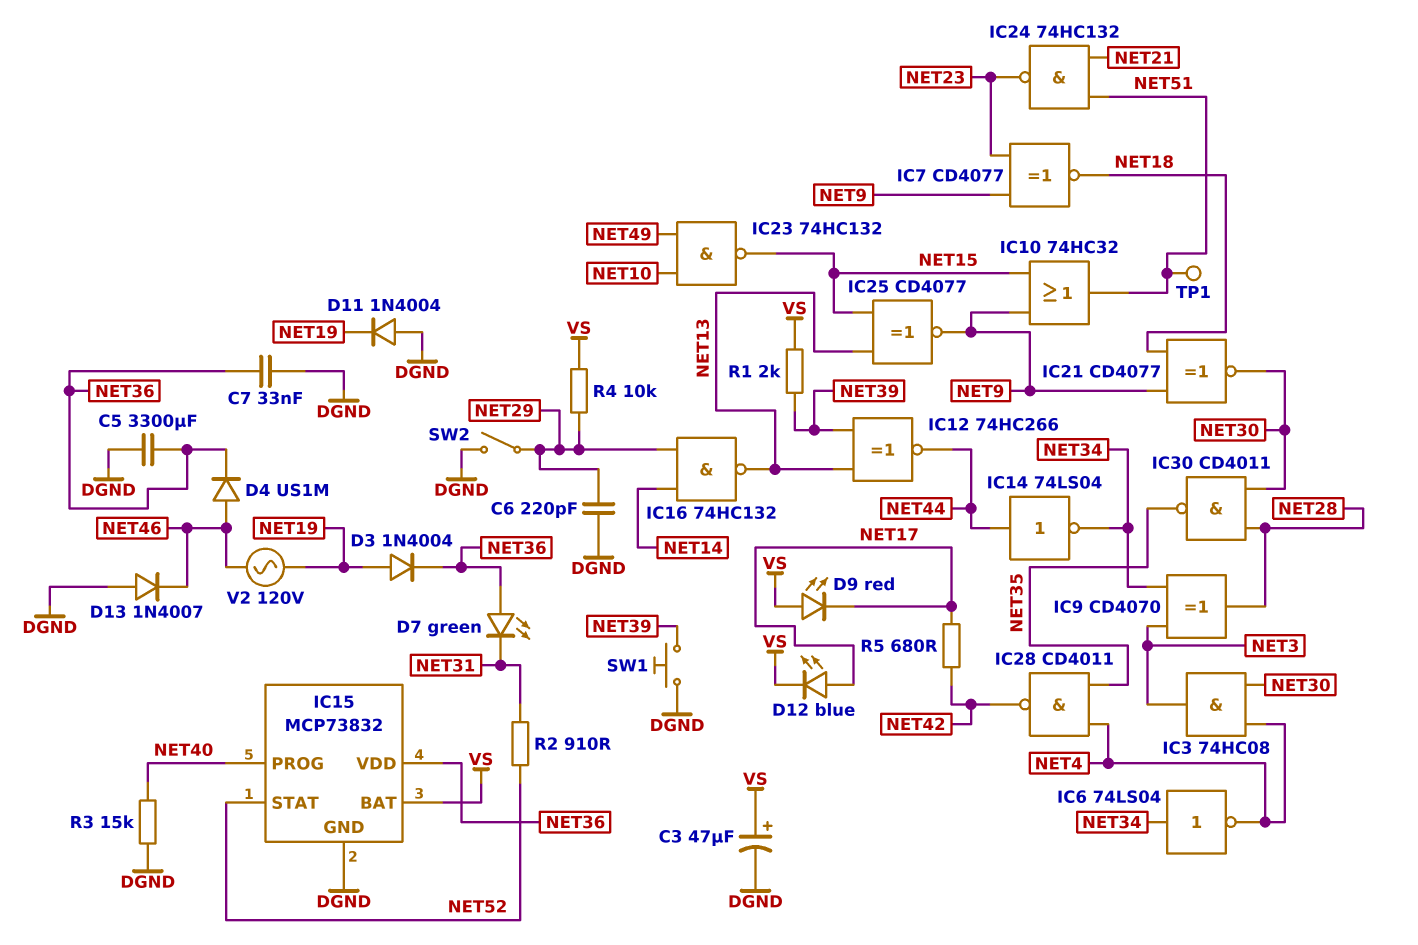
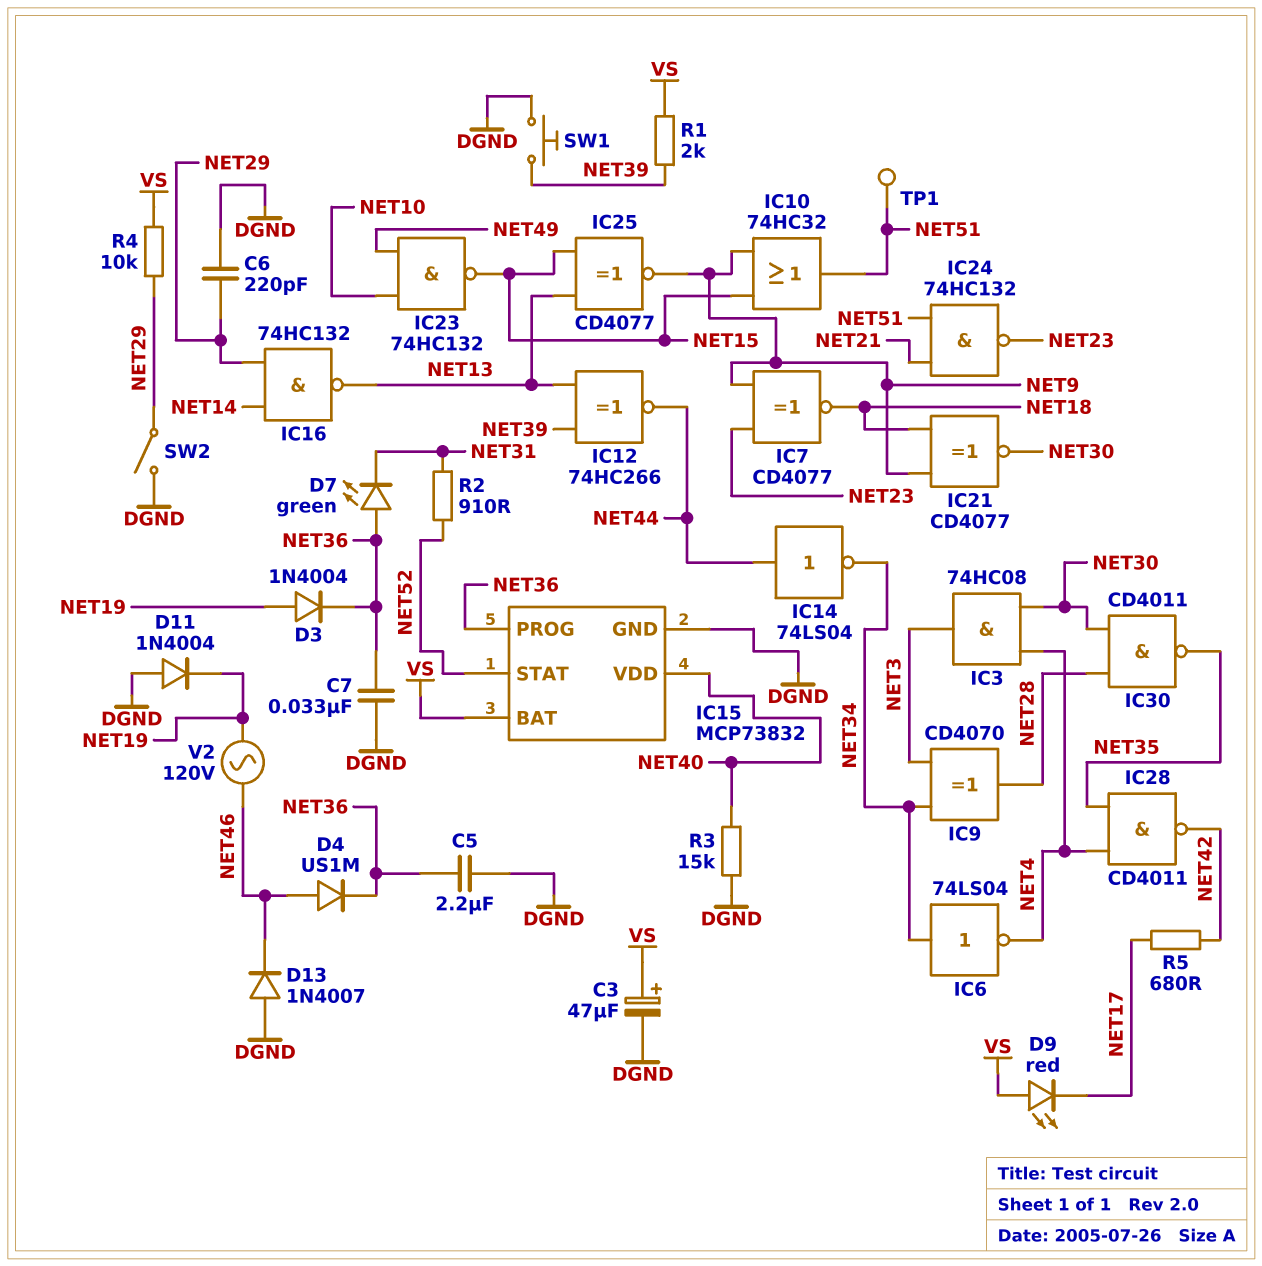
C5: 3300uF (DGND, NET36) -> 2.2uF (DGND, NET36)
D12: LED blue (A NET17, K VS) -> none
IC15 pin PROG: NET40 -> NET36
IC15 pin VDD: NET36 -> NET40

